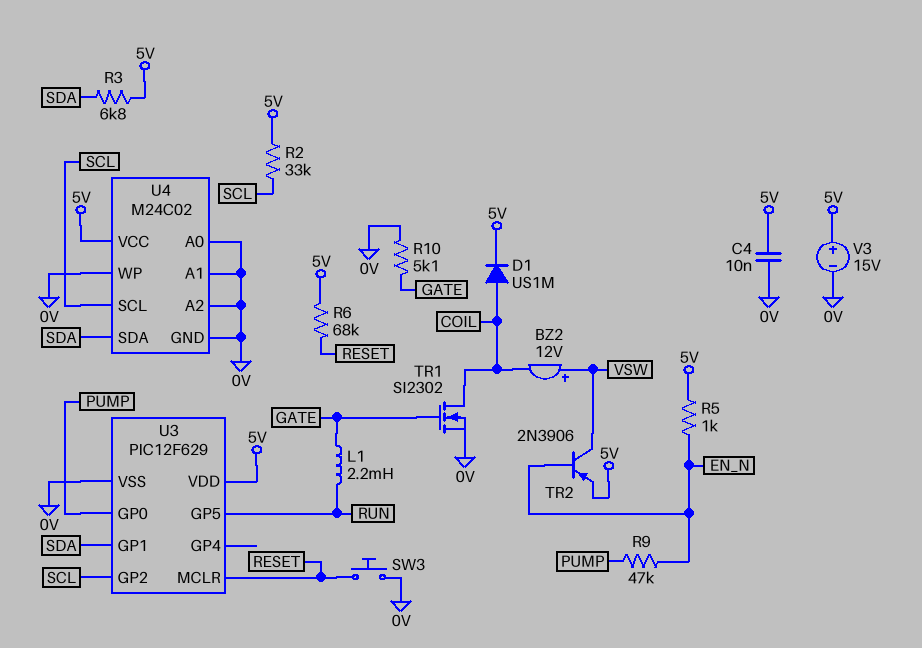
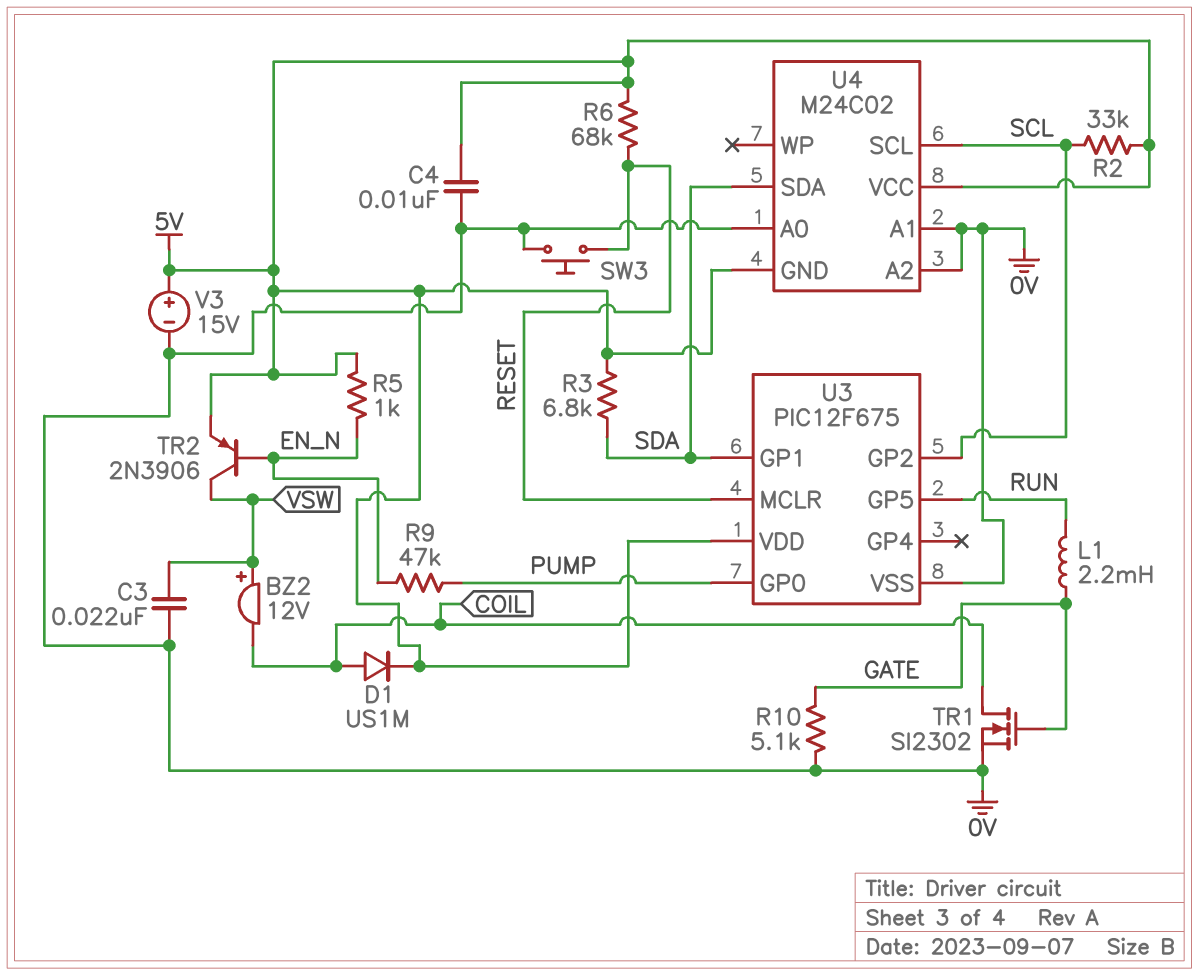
C3: none -> 22nF (0V, VSW)
U3: PIC12F629 -> PIC12F675
U4 pin GND: 0V -> 5V
U4 pin WP: 0V -> none

